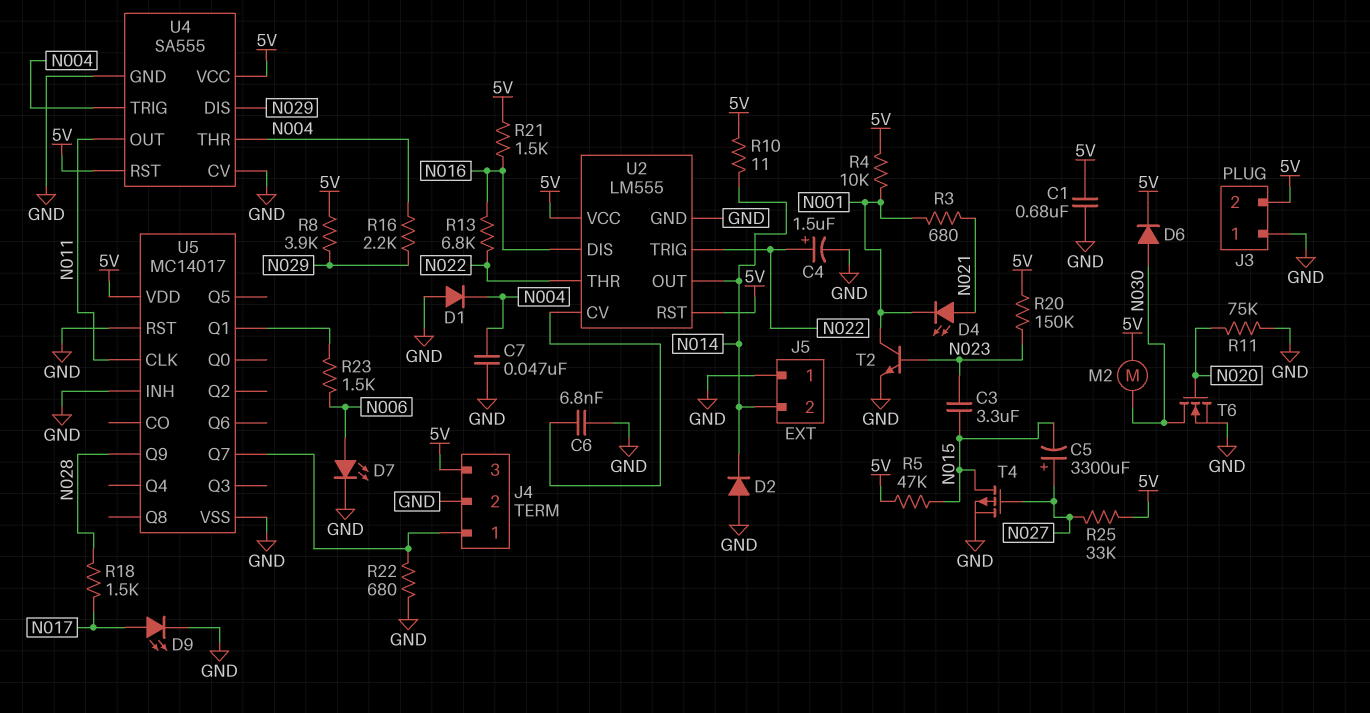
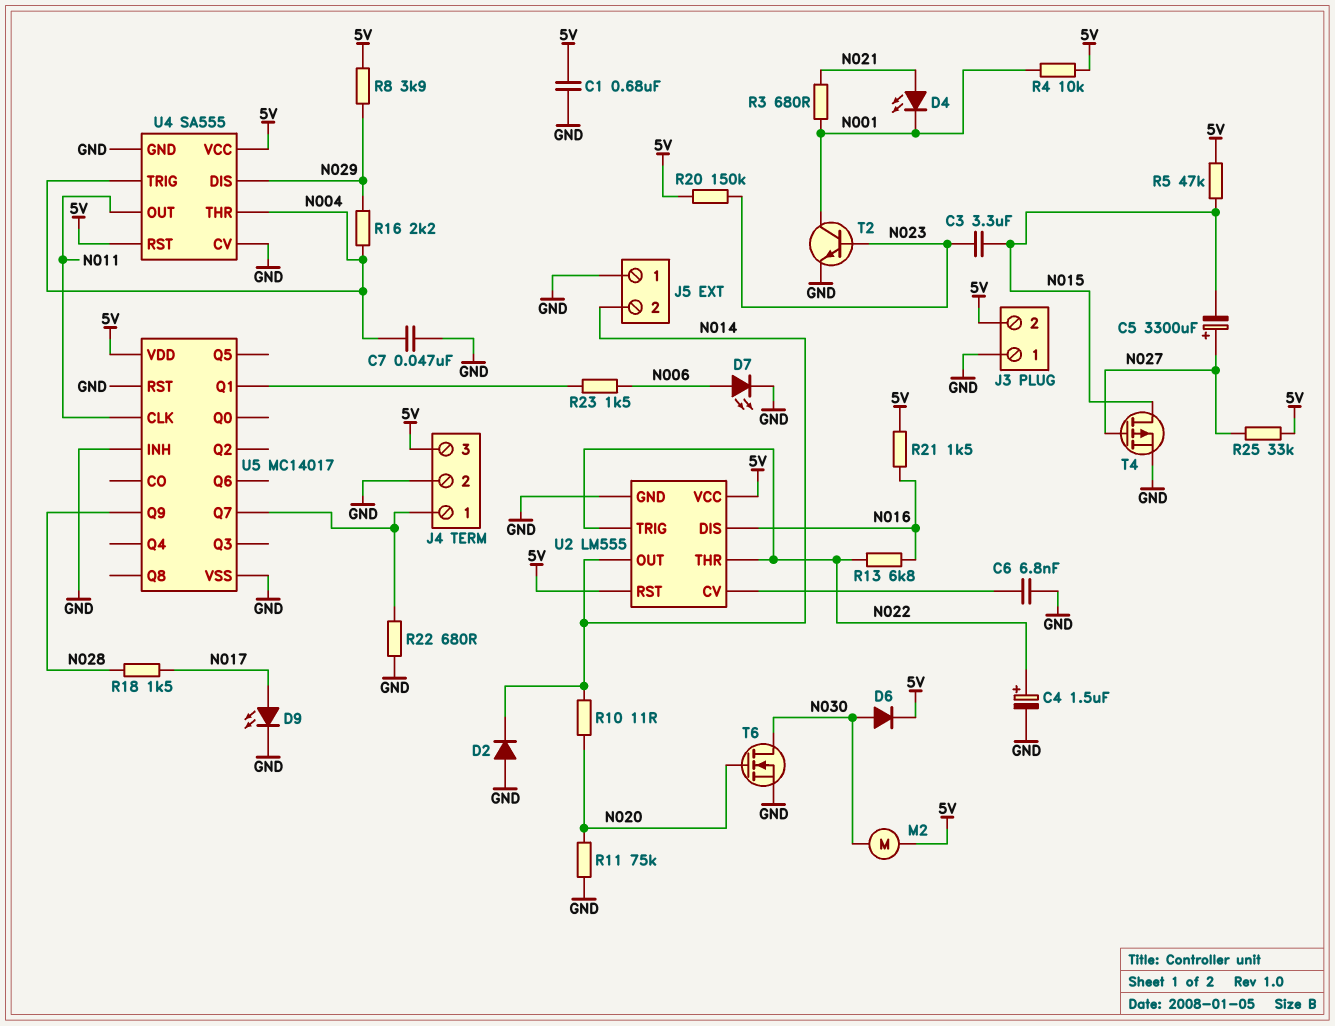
D1: diode (A GND, K N004) -> none
R10: 11 (5V, N014) -> 11 (N014, N020)

